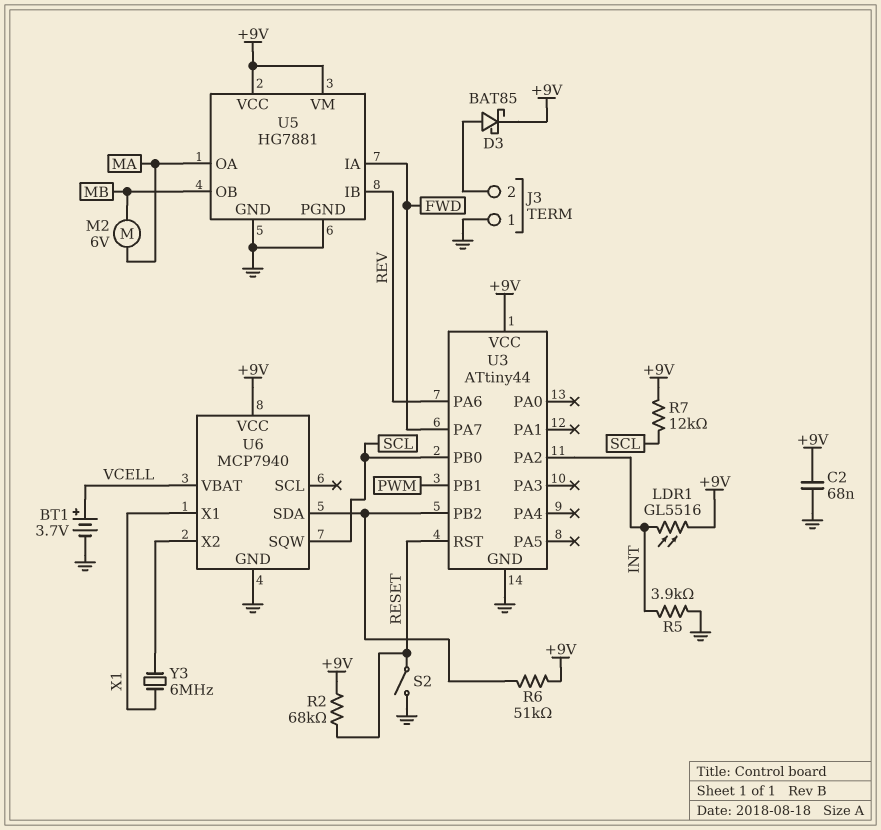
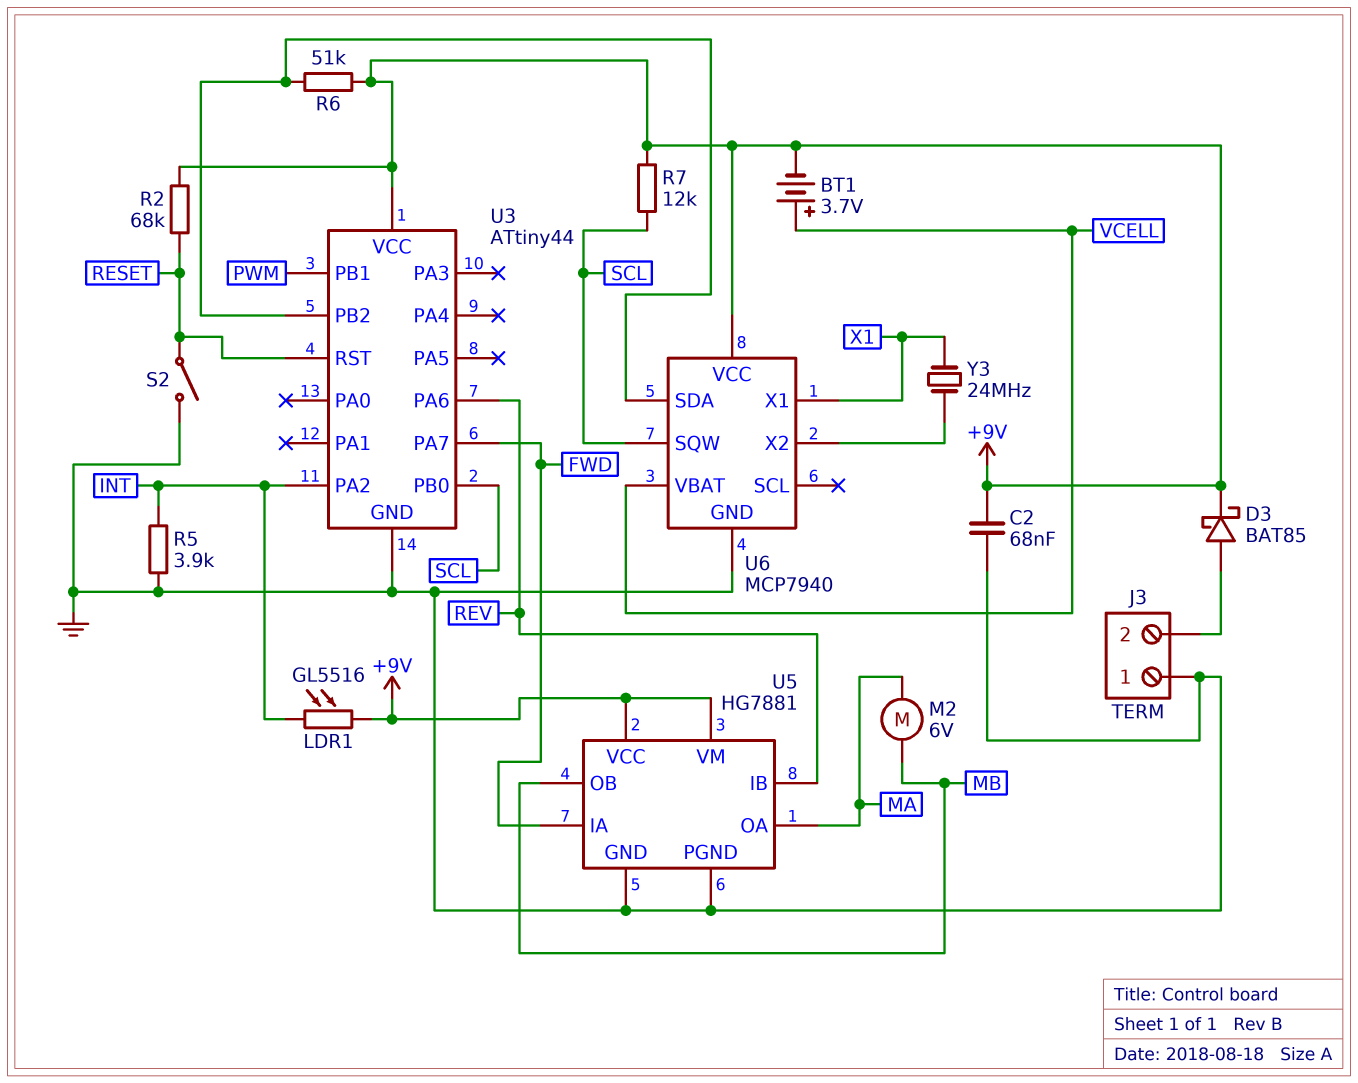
BT1: 3.7V (plus VCELL, minus GND) -> 3.7V (plus VCELL, minus +9V)
Y3: 6MHz (U6/X2, X1) -> 24MHz (U6/X2, X1)

